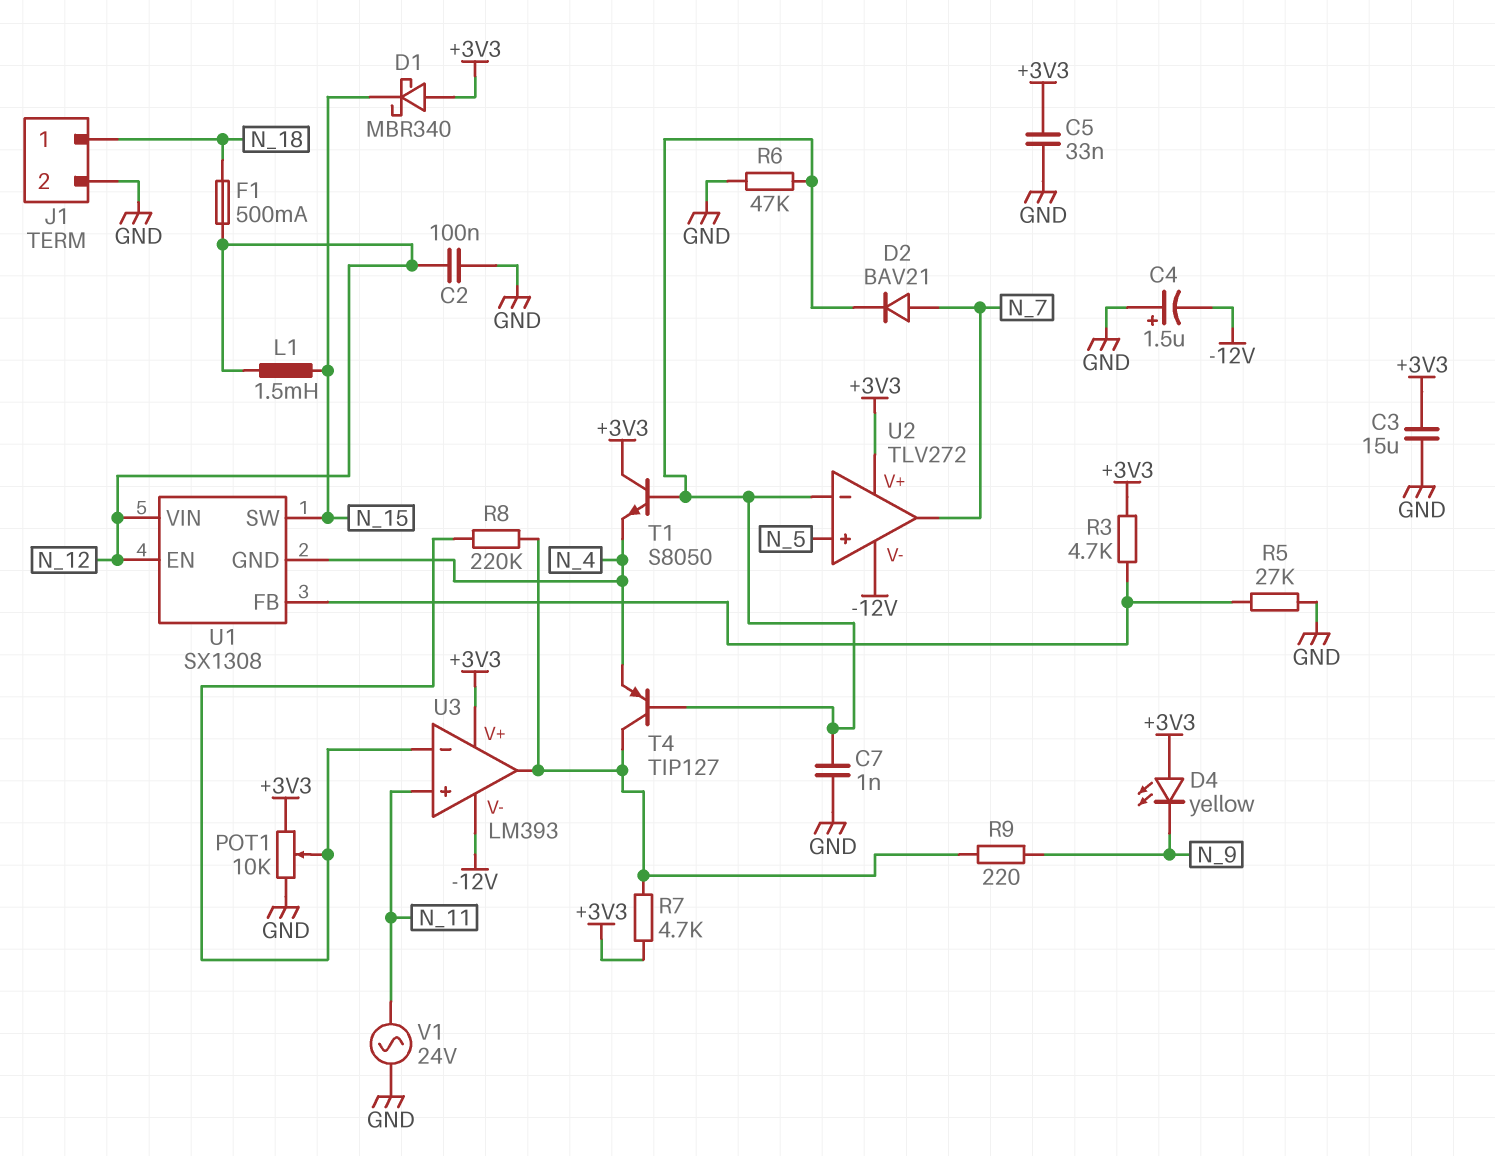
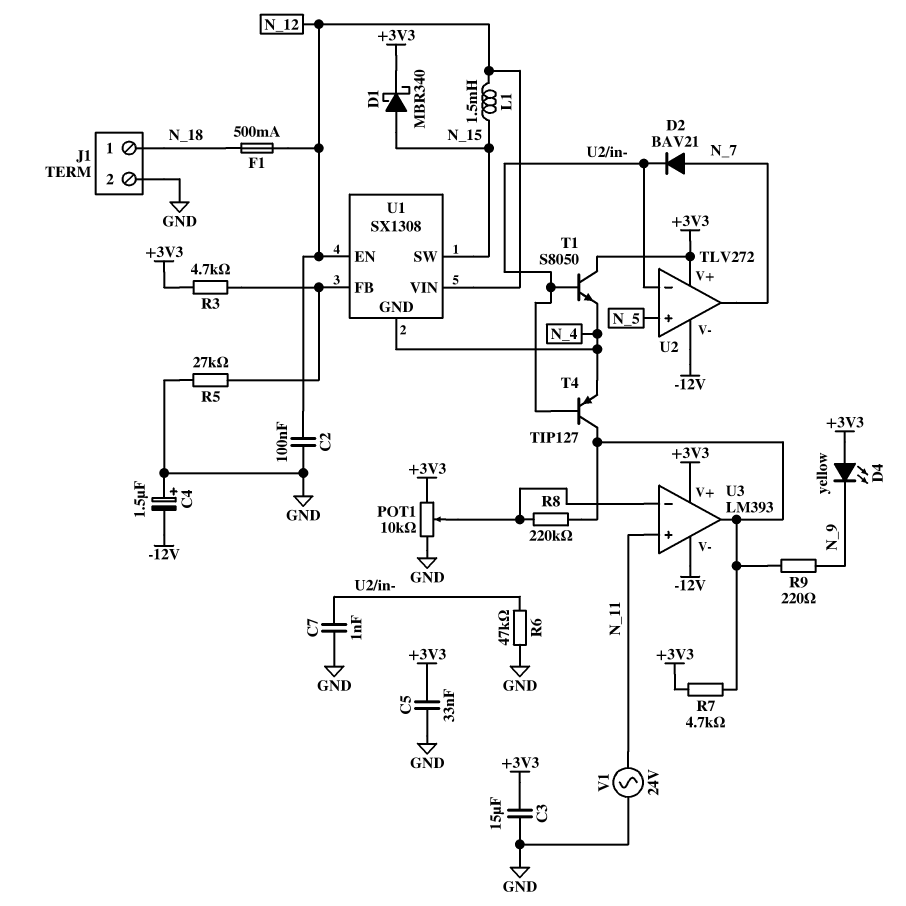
D1: schottky MBR340 (A +3V3, K N_15) -> schottky MBR340 (A N_15, K +3V3)

